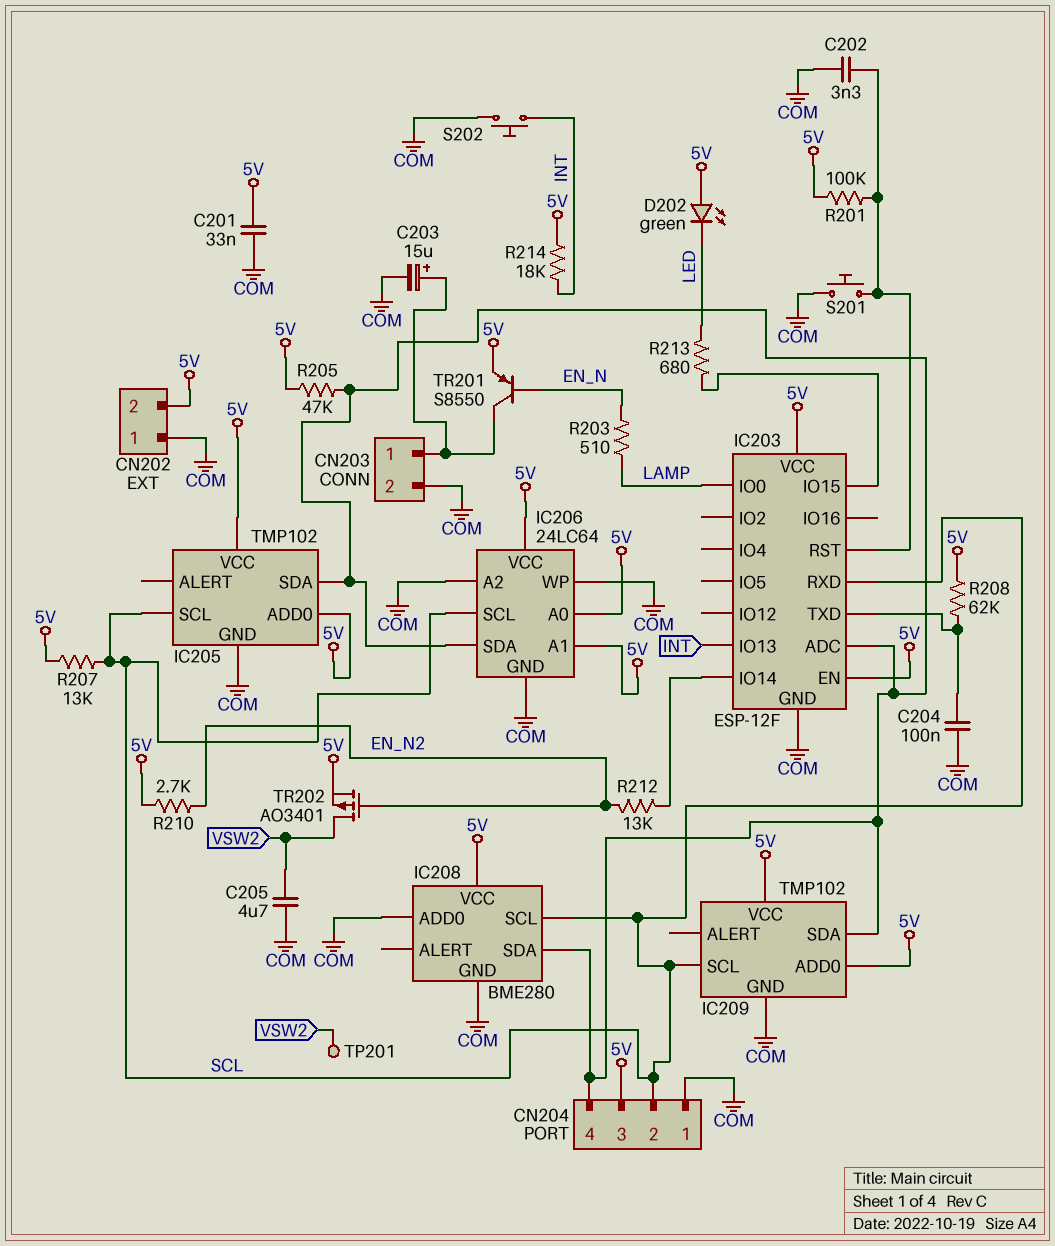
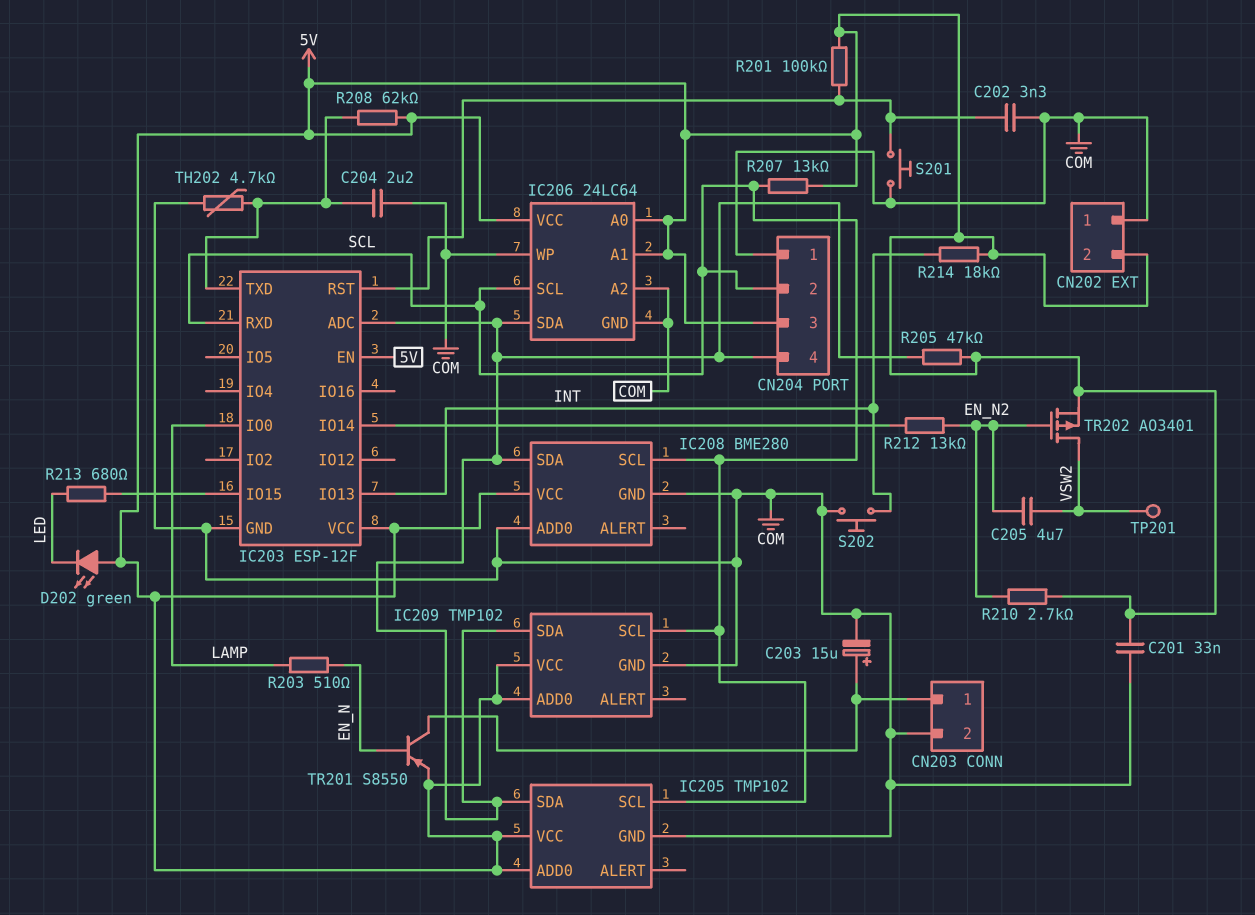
C204: 100nF (COM, IC203/TXD) -> 2.2uF (COM, IC203/TXD)
C205: 4.7uF (COM, VSW2) -> 4.7uF (EN_N2, VSW2)
TH202: none -> 4.7k (COM, IC203/TXD)

